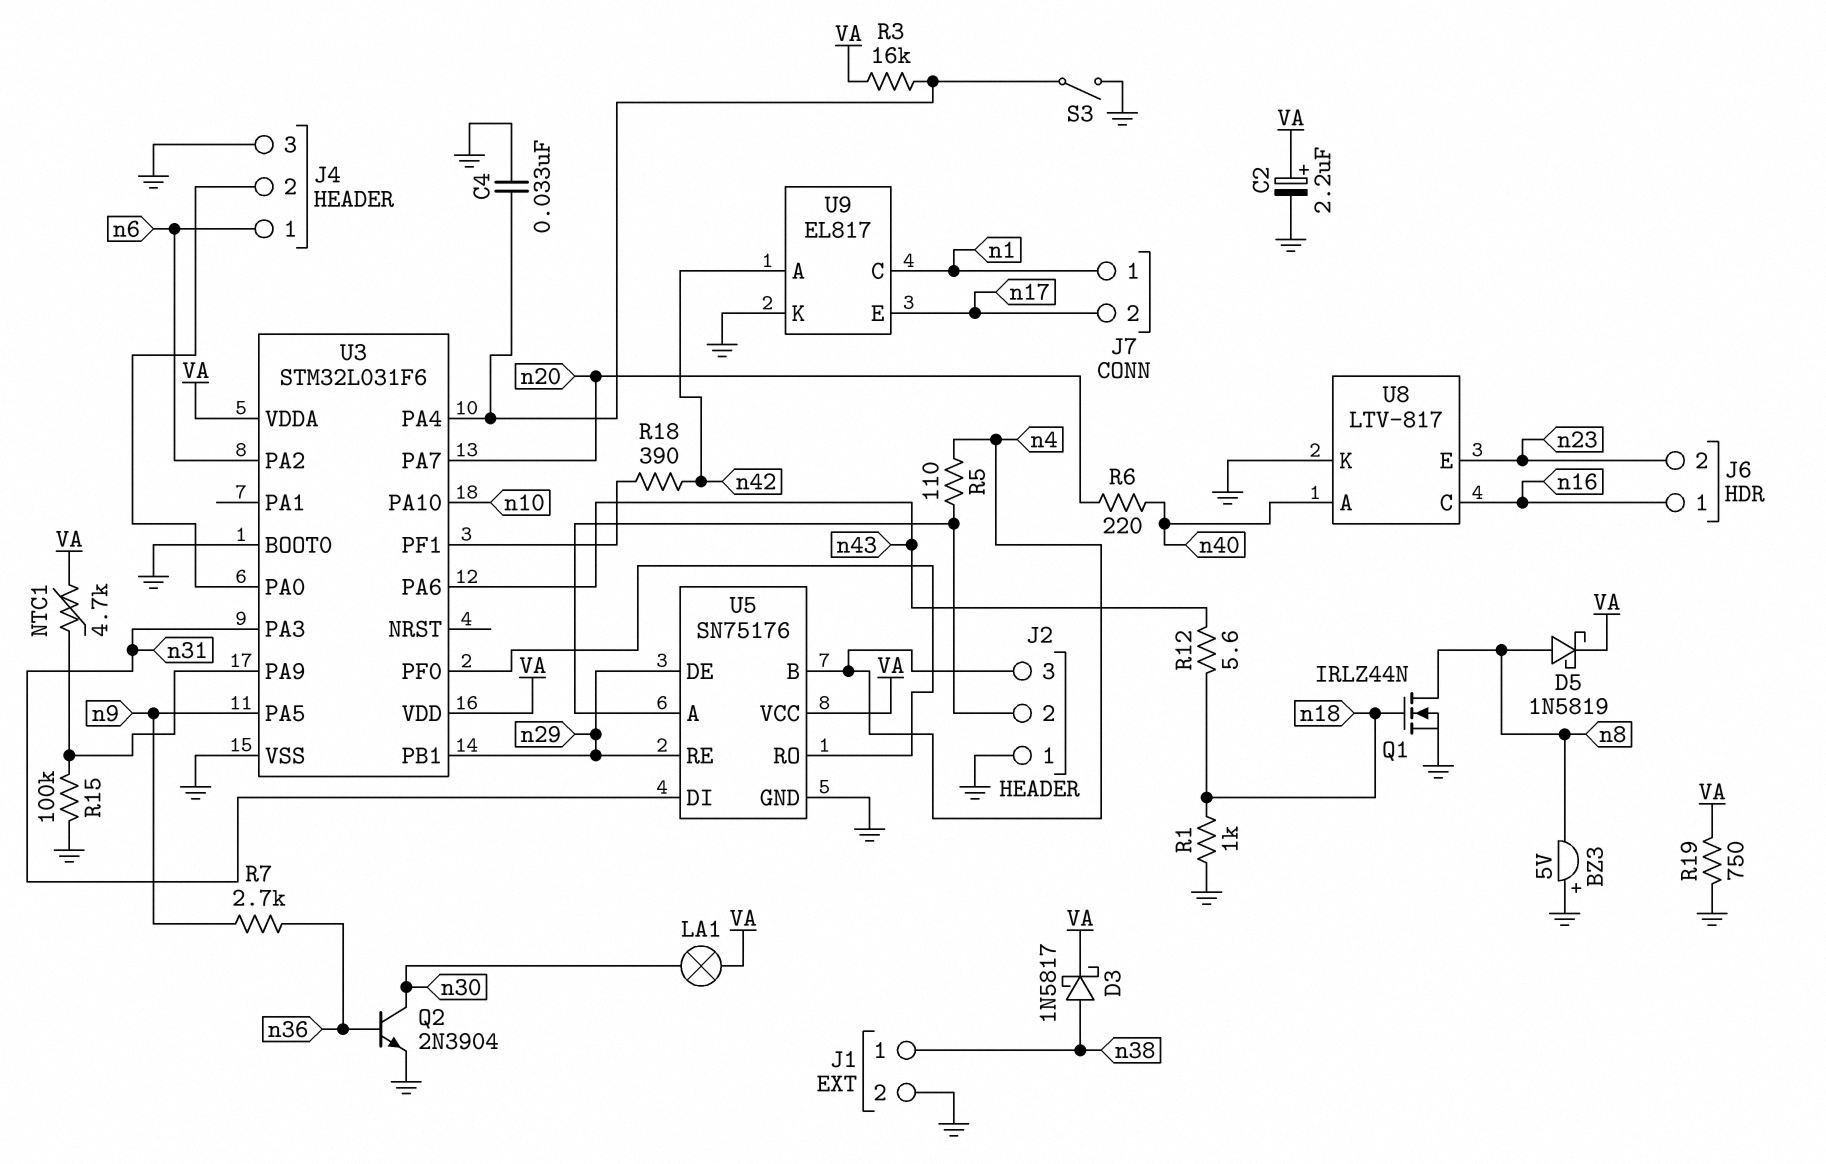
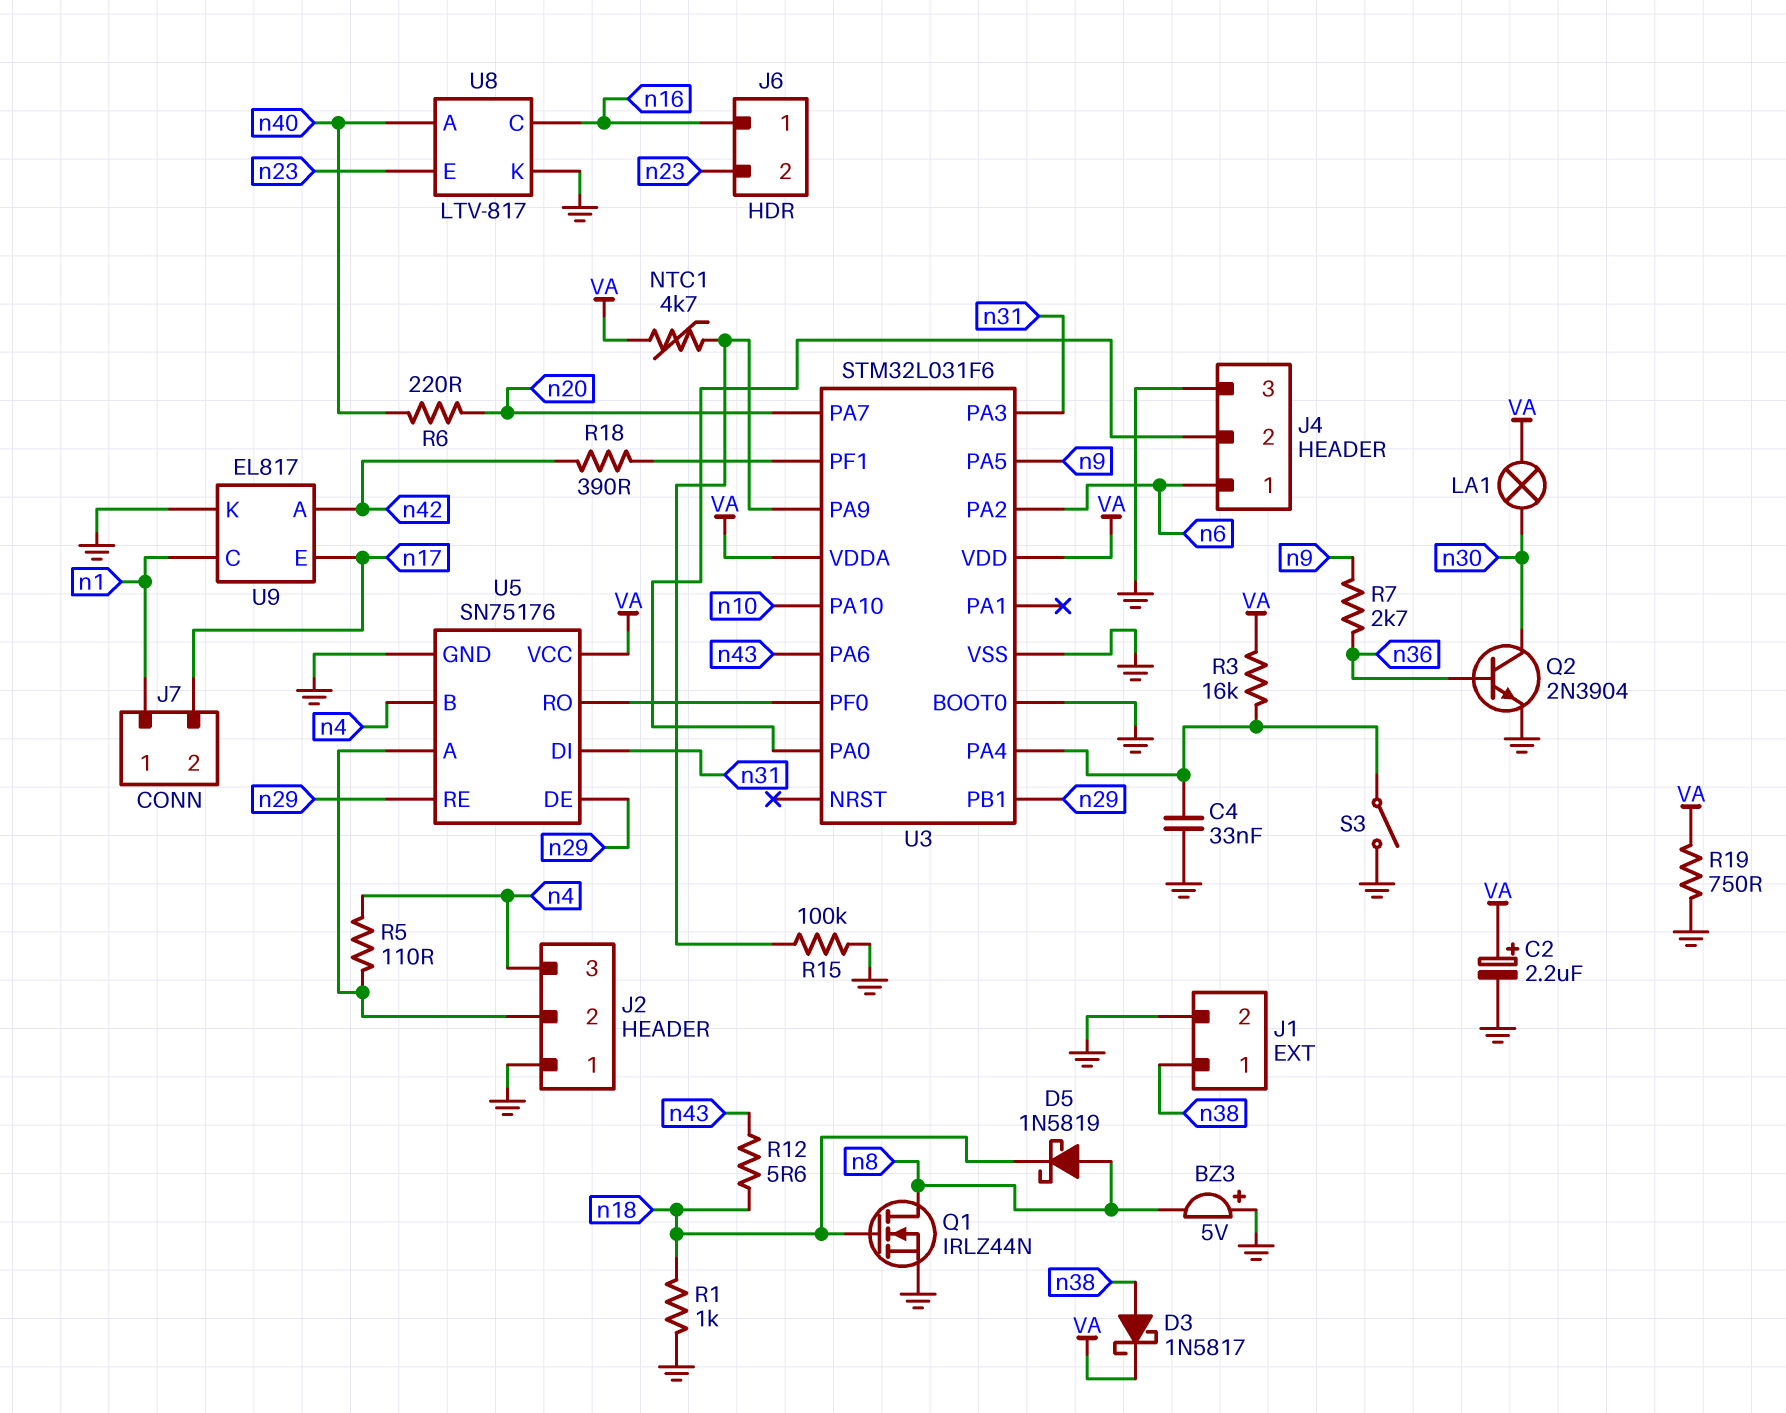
D5: schottky 1N5819 (A n8, K VA) -> schottky 1N5819 (A n8, K n18)

